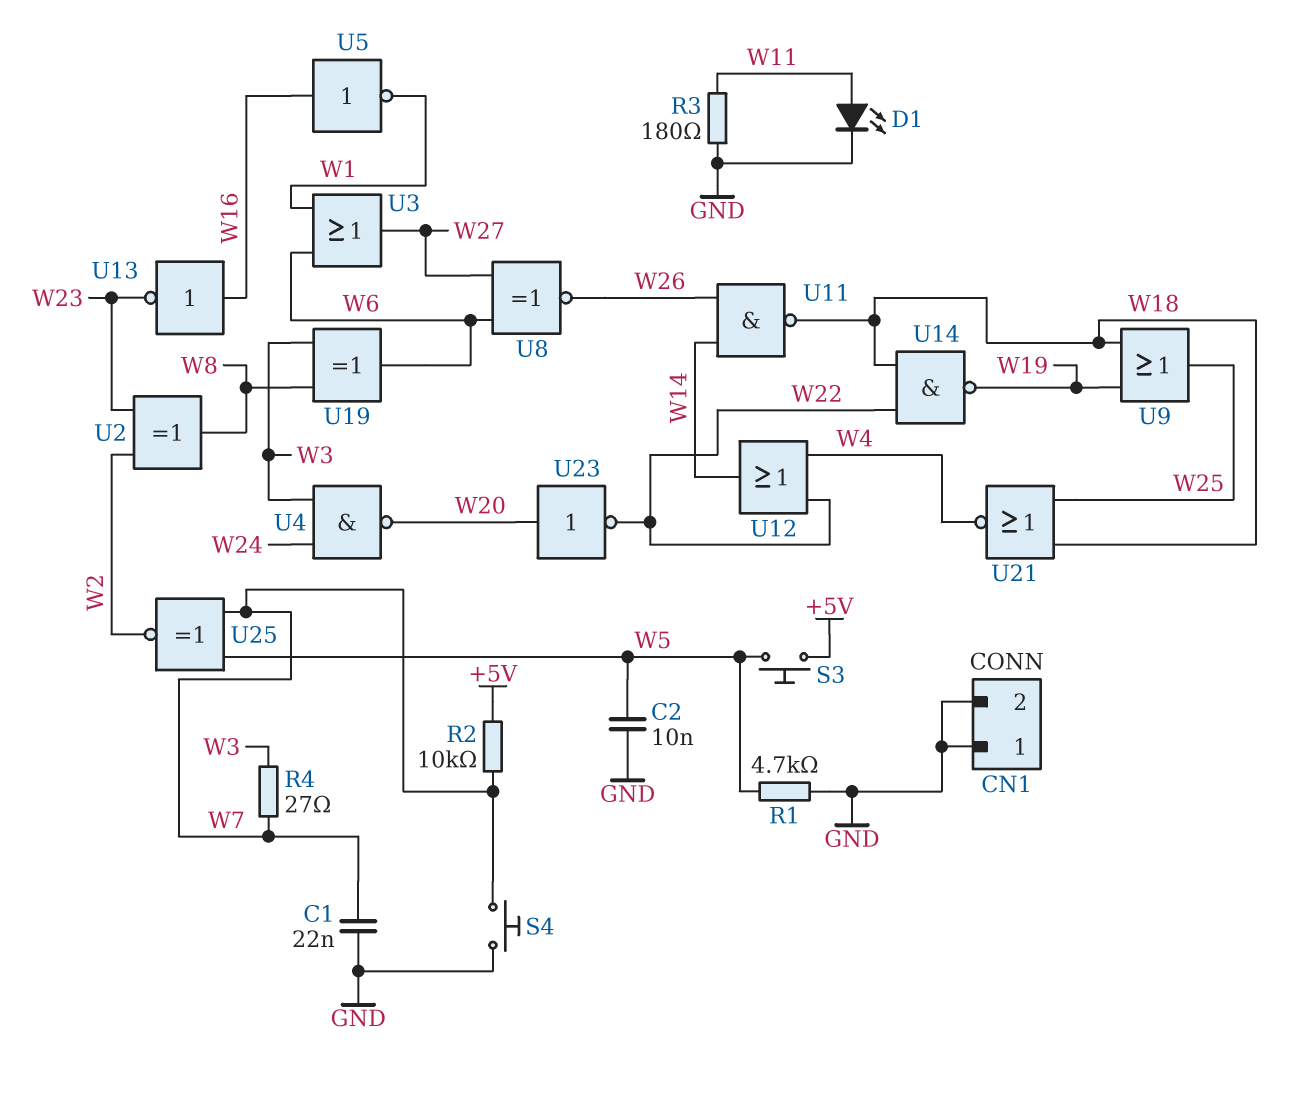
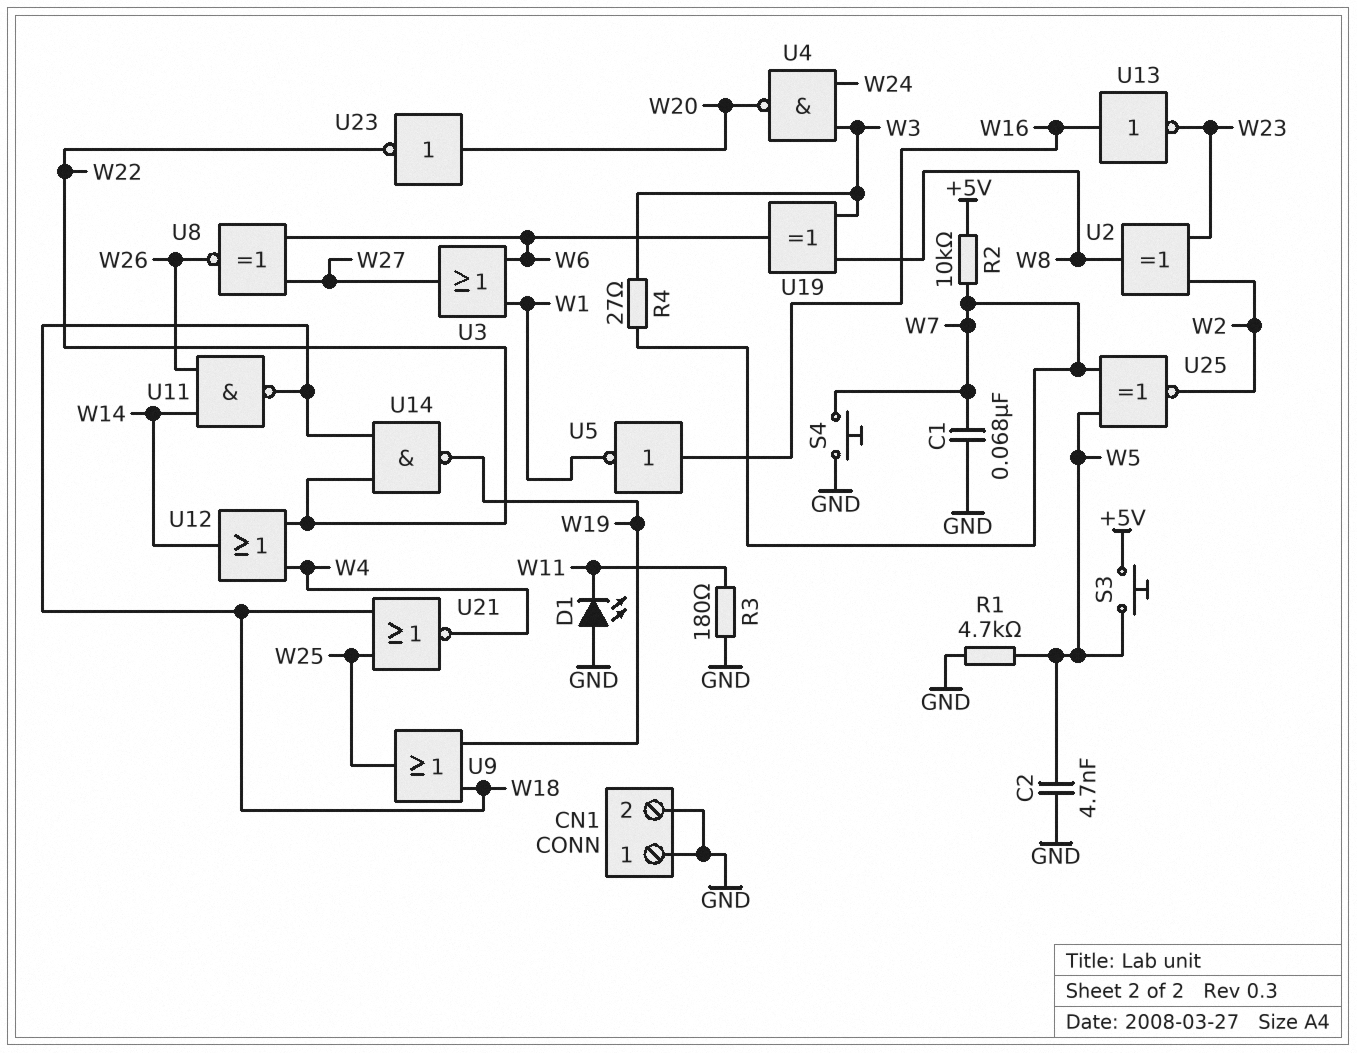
C1: 22nF (GND, W7) -> 68nF (GND, W7)
C2: 10nF (GND, W5) -> 4.7nF (GND, W5)
D1: LED (A W11, K GND) -> LED (A GND, K W11)

